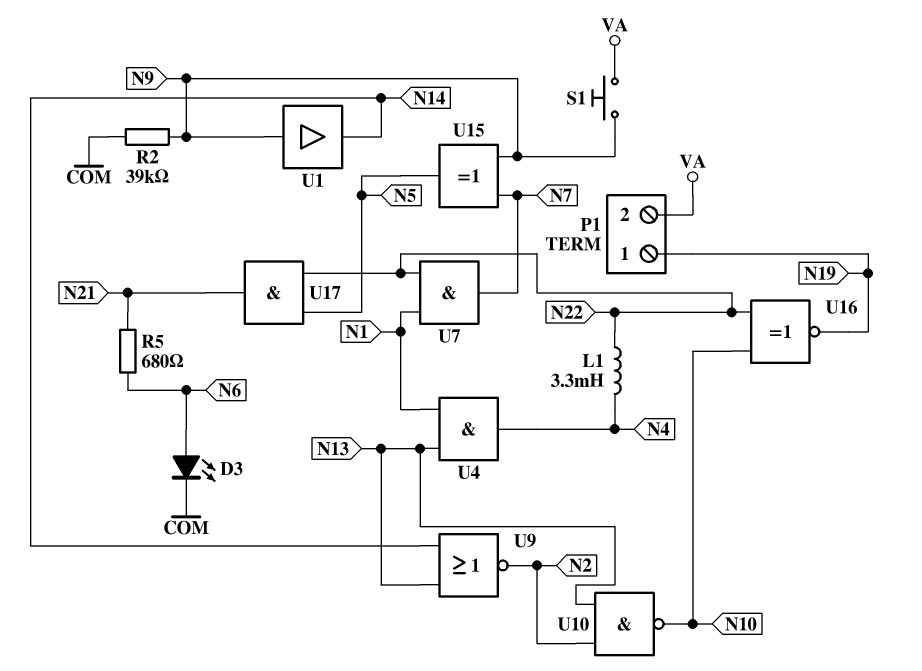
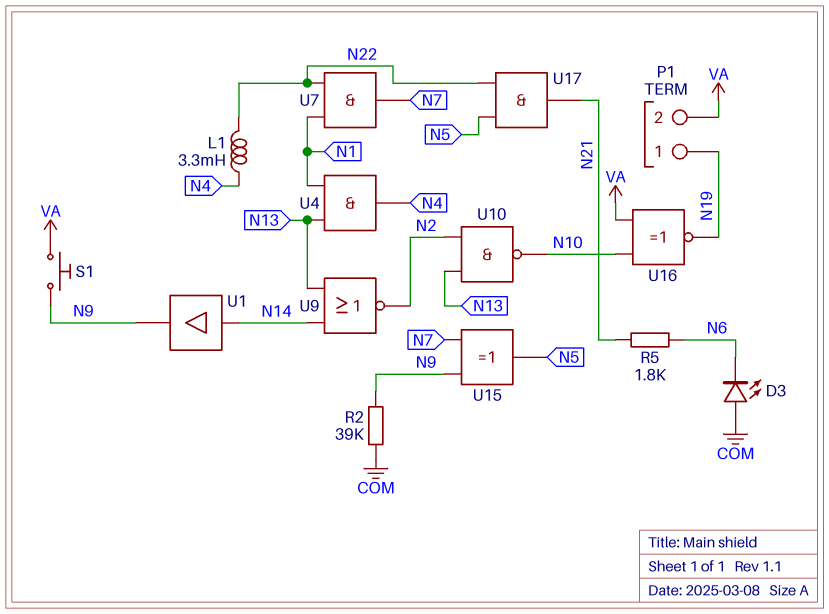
D3: LED (A N6, K COM) -> LED (A COM, K N6)
R5: 680 (N6, N21) -> 1.8k (N6, N21)
U1: buffer (in N9, out N14) -> buffer (in N14, out N9)
U16: XNOR (in N10, in N22, out N19) -> XNOR (in N10, in VA, out N19)

